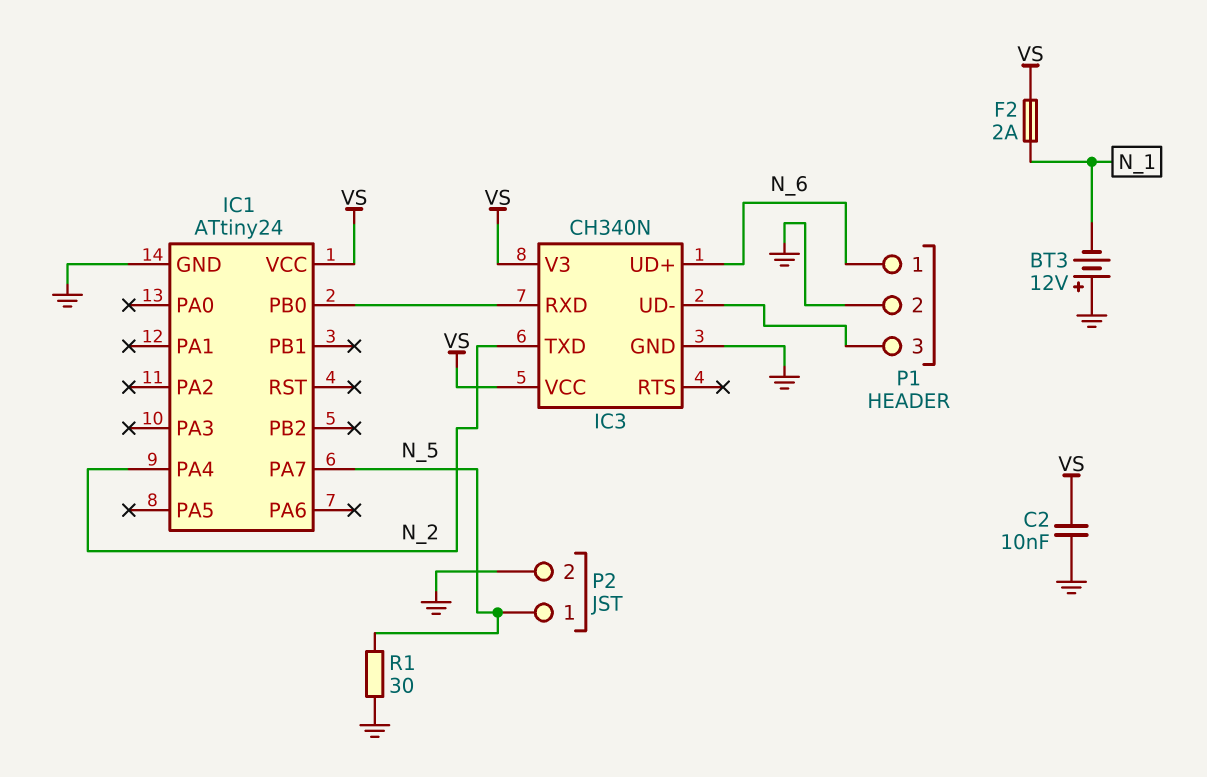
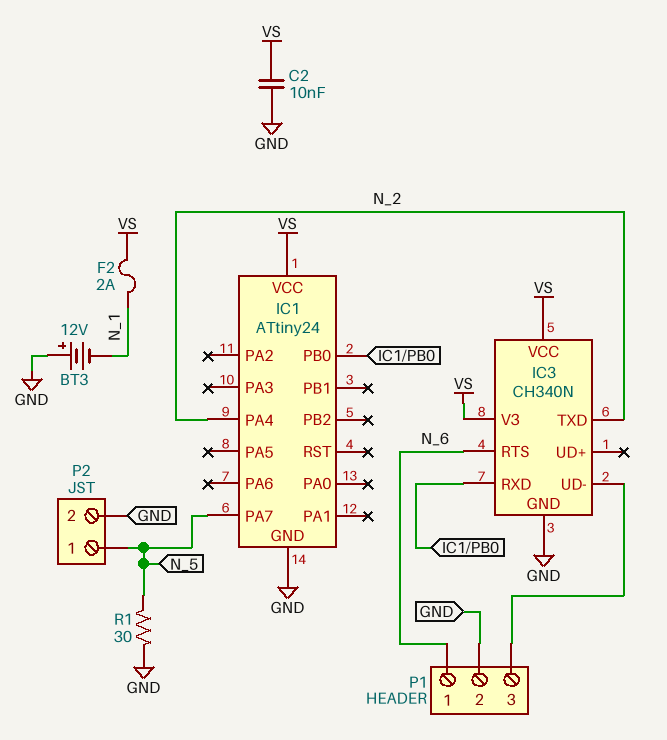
IC3 pin RTS: none -> N_6
IC3 pin UD+: N_6 -> none

